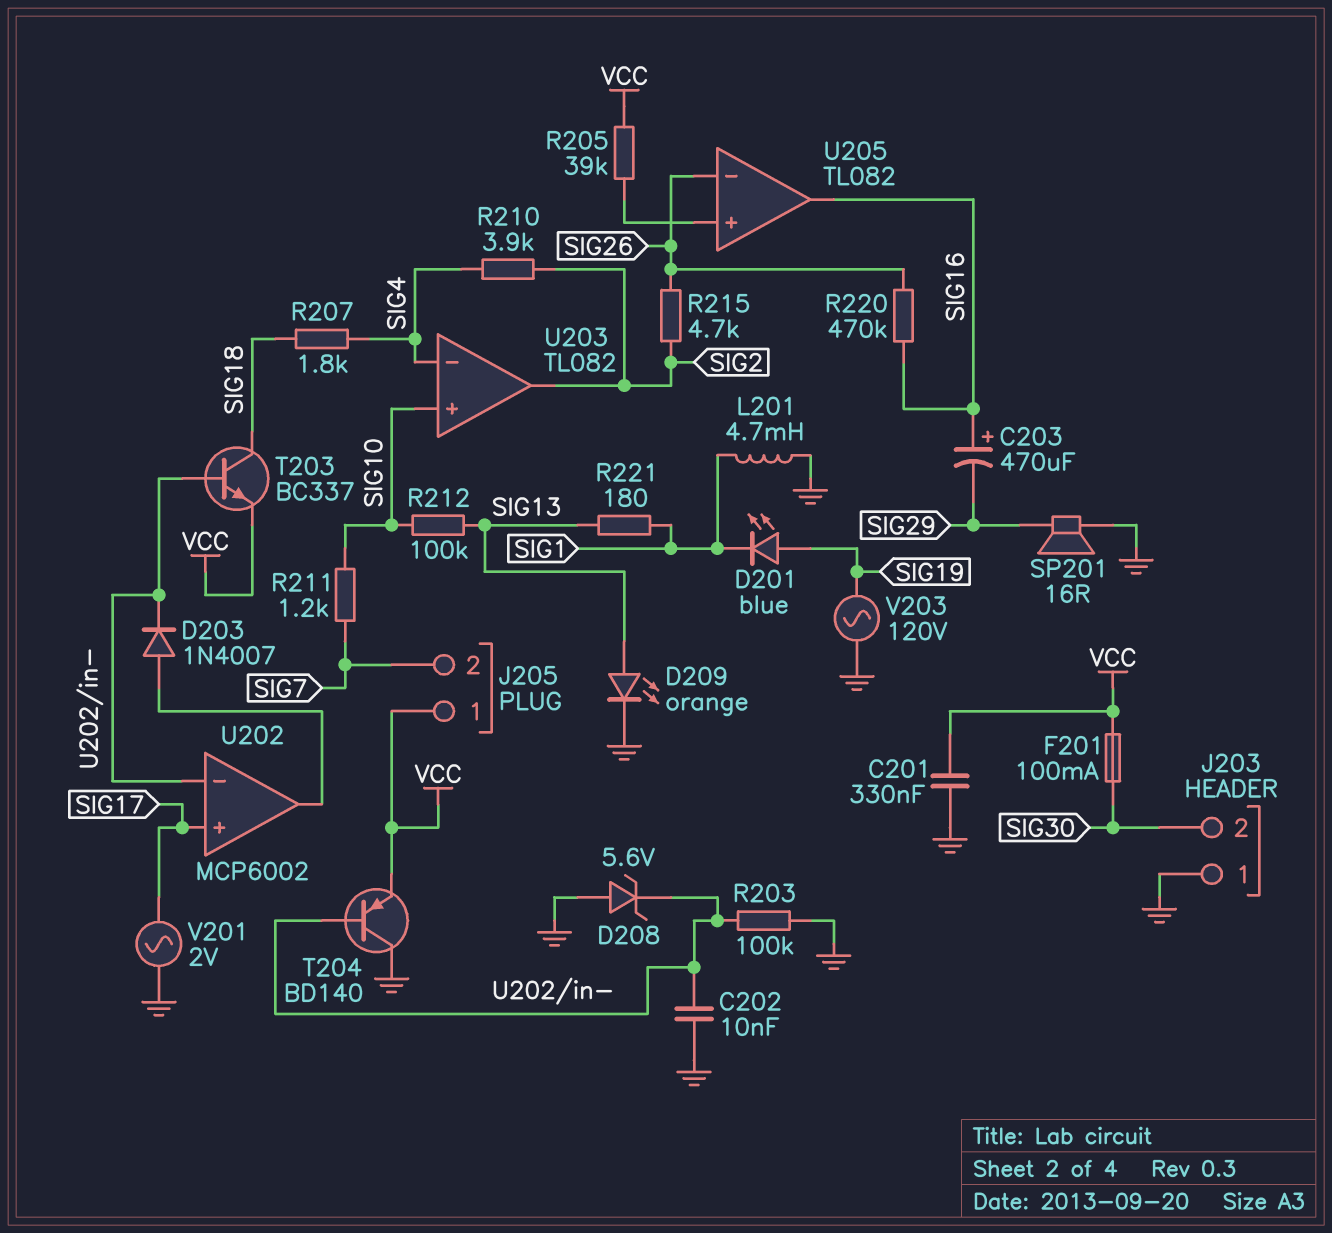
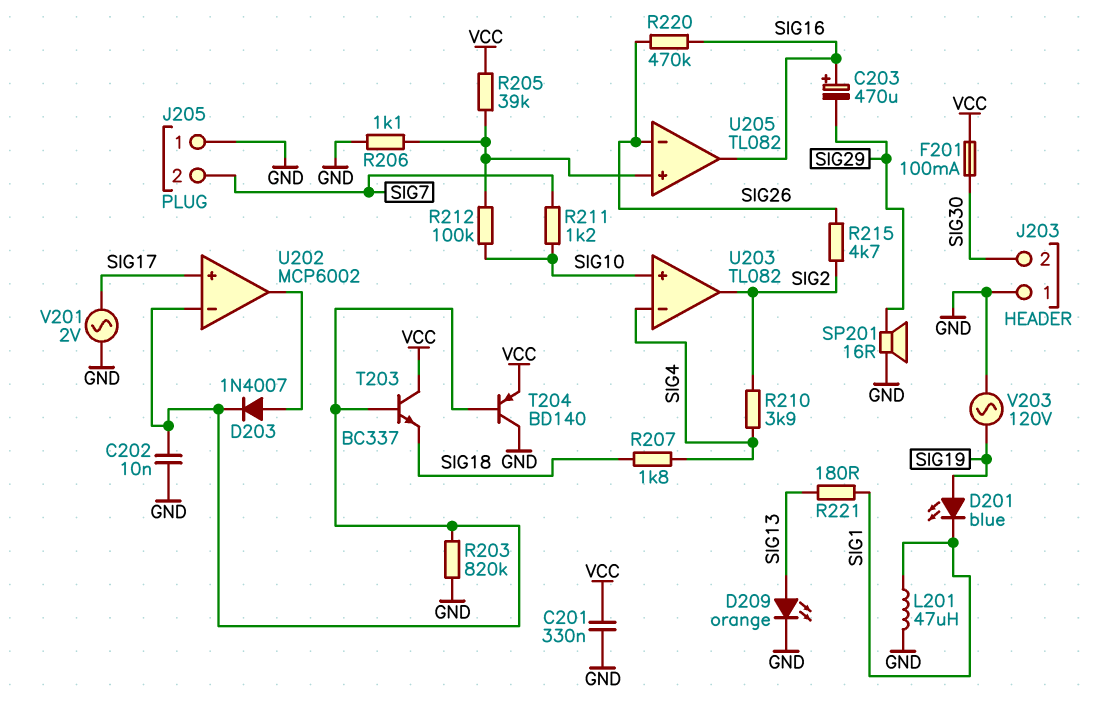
D208: zener 5.6V (A GND, K U202/in-) -> none
J205 pin 1: VCC -> GND
L201: 4.7mH (GND, SIG1) -> 47uH (GND, SIG1)
R203: 100k (GND, U202/in-) -> 820k (GND, U202/in-)
R206: none -> 1.1k (GND, U205/in+)
R212: 100k (SIG10, SIG13) -> 100k (SIG10, U205/in+)
T203: NPN BC337 (B U202/in-, C SIG18, E VCC) -> NPN BC337 (B U202/in-, C VCC, E SIG18)

